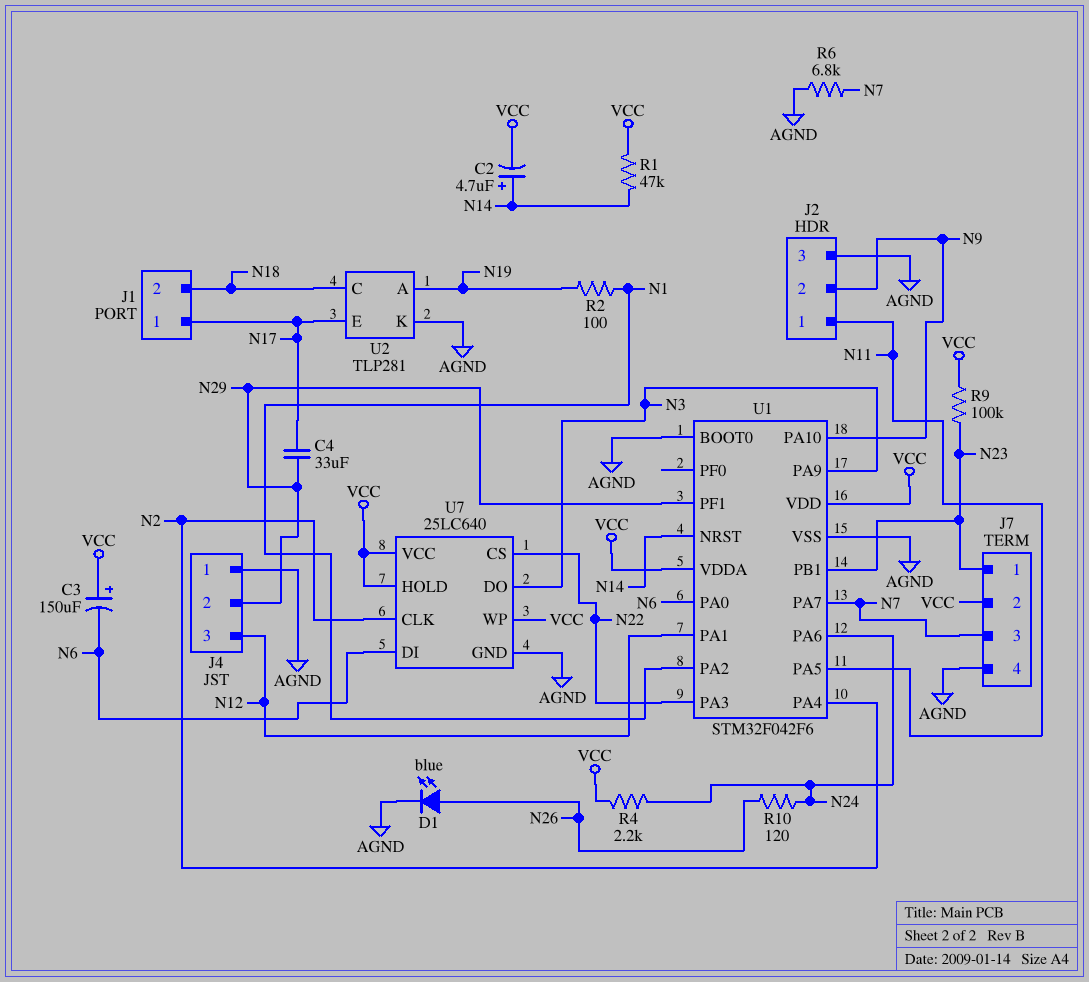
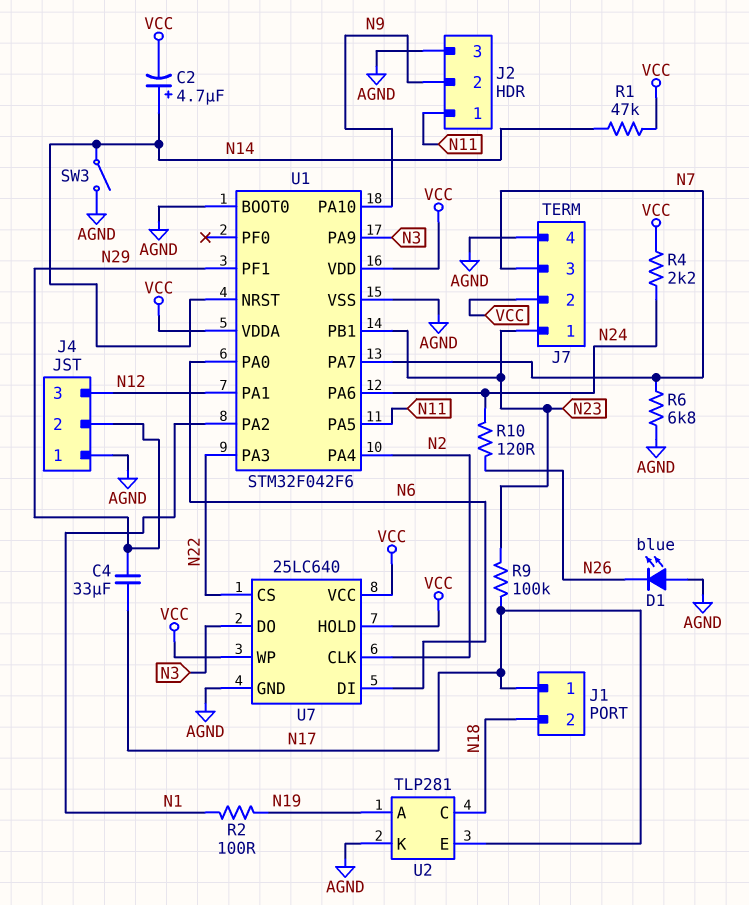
C3: 150uF (plus VCC, minus N6) -> none
D1: LED blue (A N26, K AGND) -> LED blue (A AGND, K N26)
R9: 100k (N23, VCC) -> 100k (N17, N23)
SW3: none -> switch (AGND, N14)

